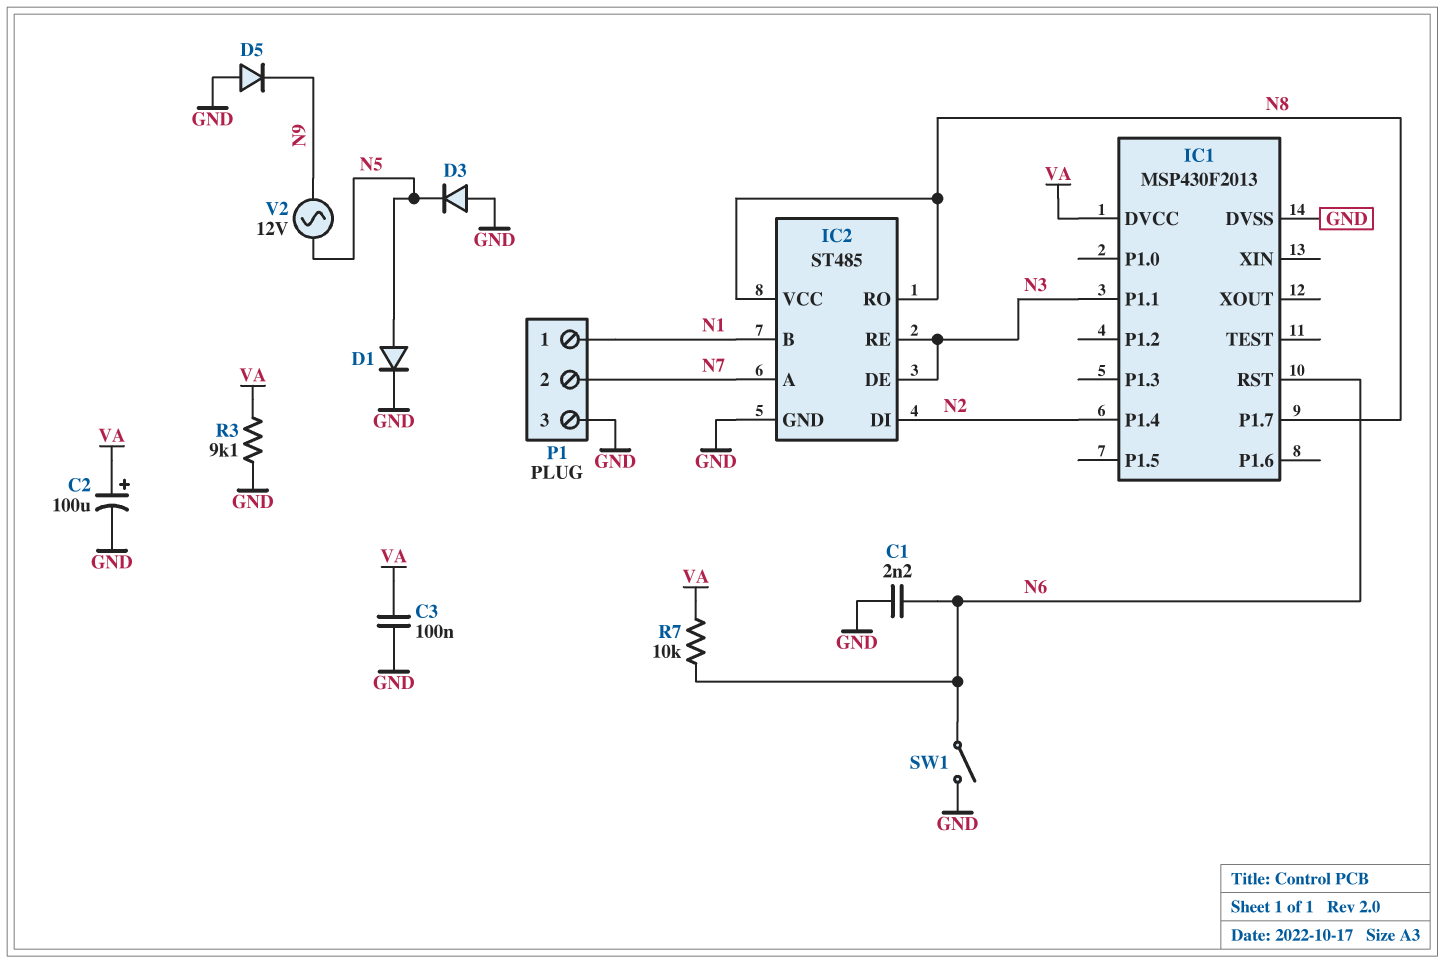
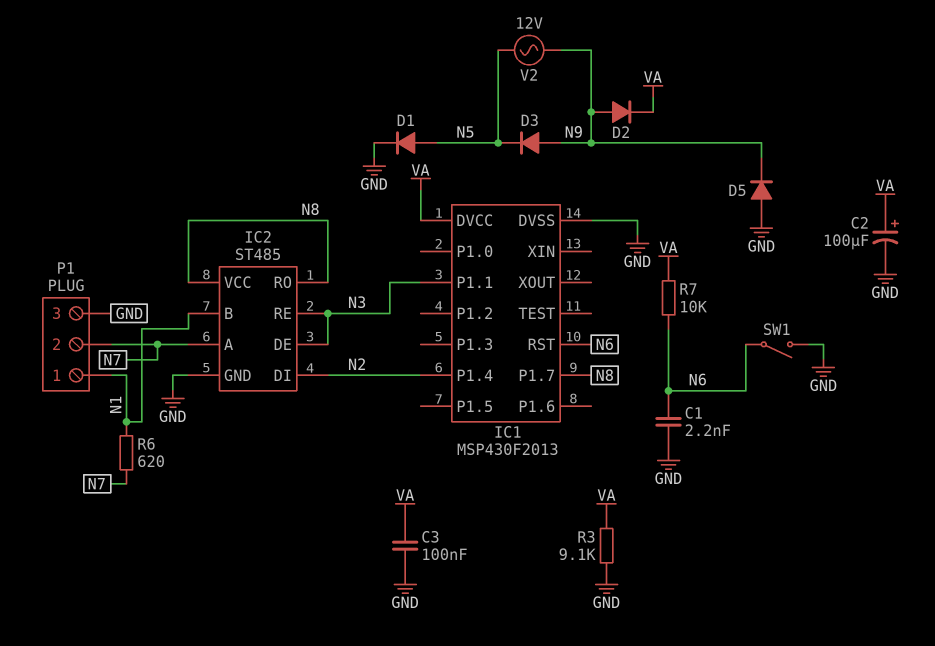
D2: none -> diode (A N9, K VA)
D3: diode (A GND, K N5) -> diode (A N9, K N5)
R6: none -> 620 (N1, N7)

